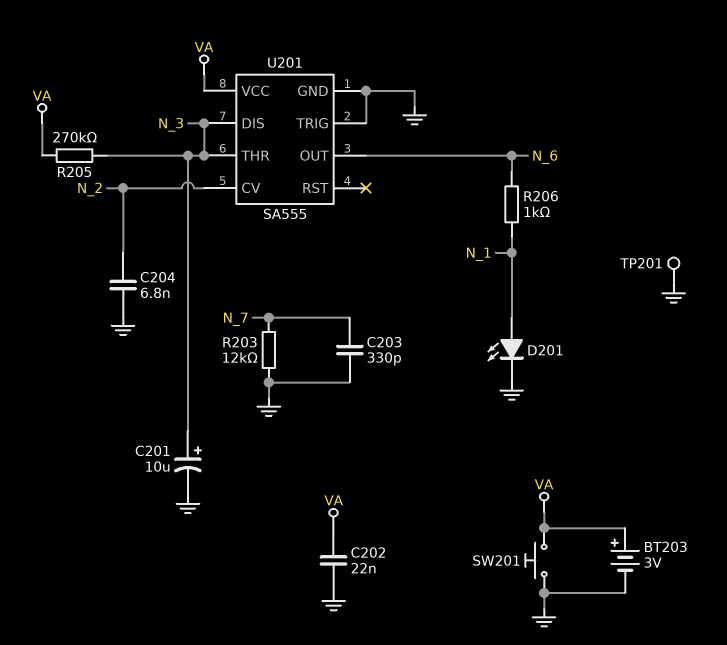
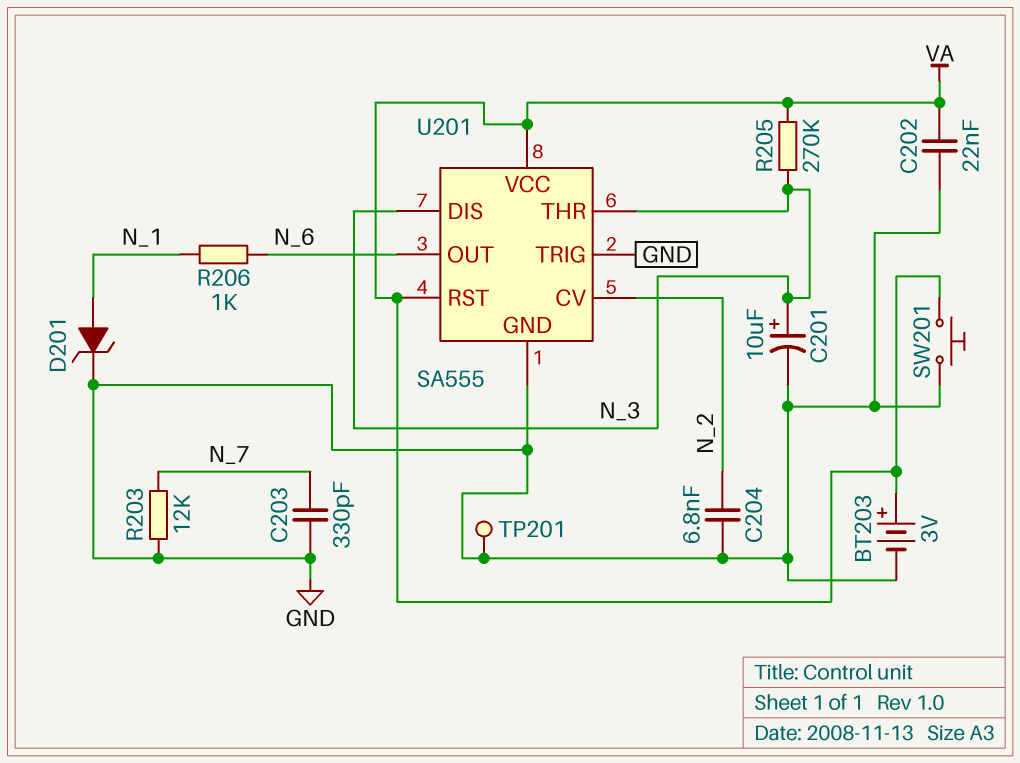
D201: LED (A N_1, K GND) -> zener (A N_1, K GND)
U201 pin RST: none -> VA

